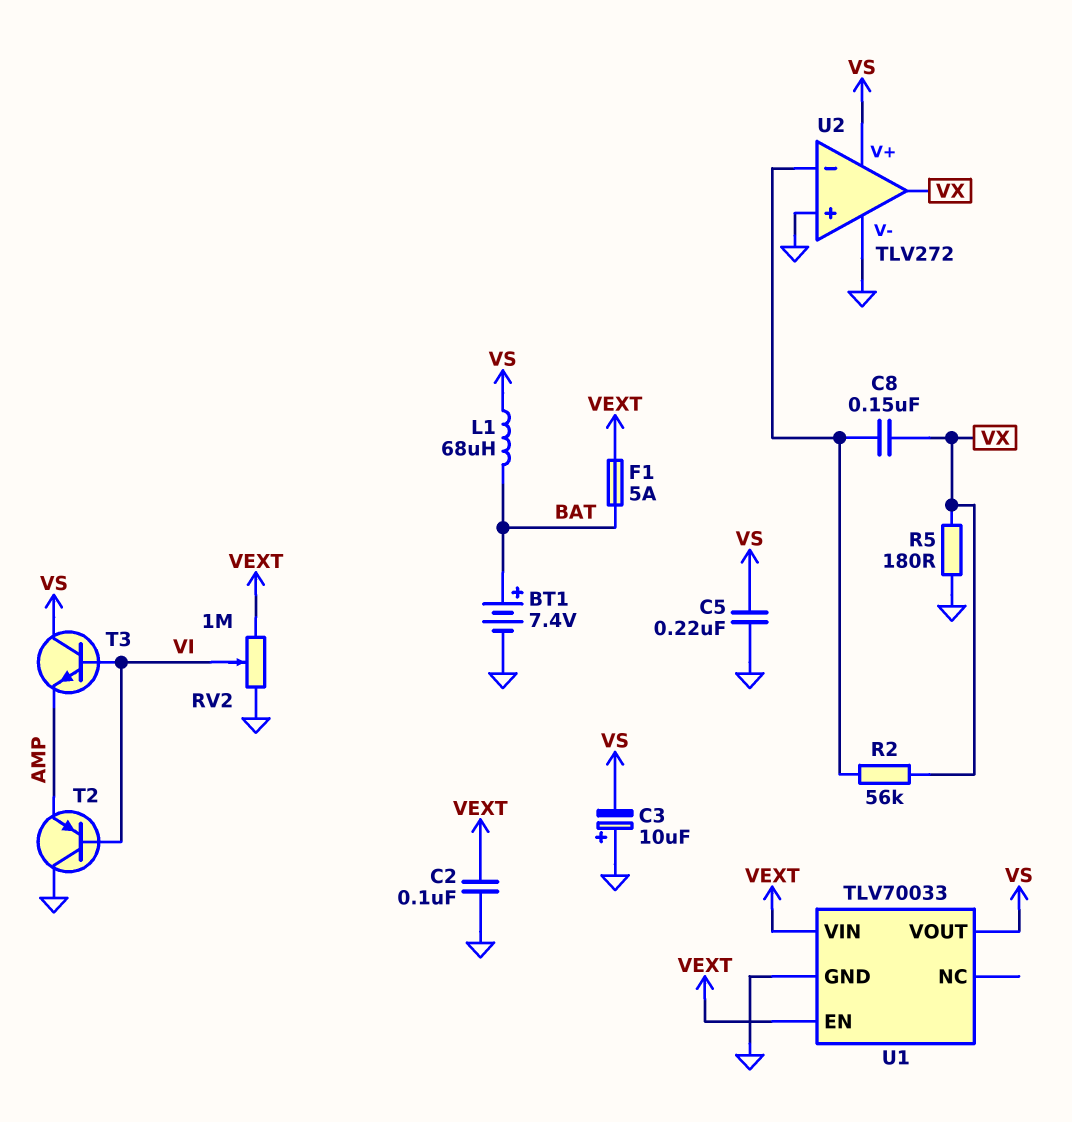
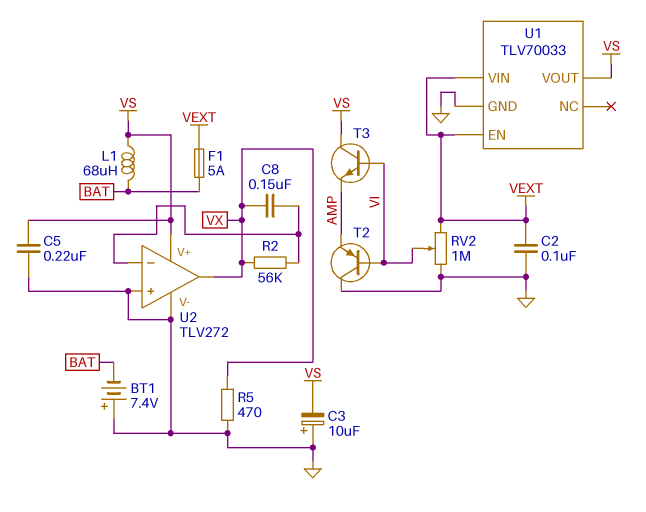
BT1: 7.4V (plus BAT, minus GND) -> 7.4V (plus GND, minus BAT)
R5: 180 (GND, VX) -> 470 (GND, VX)

